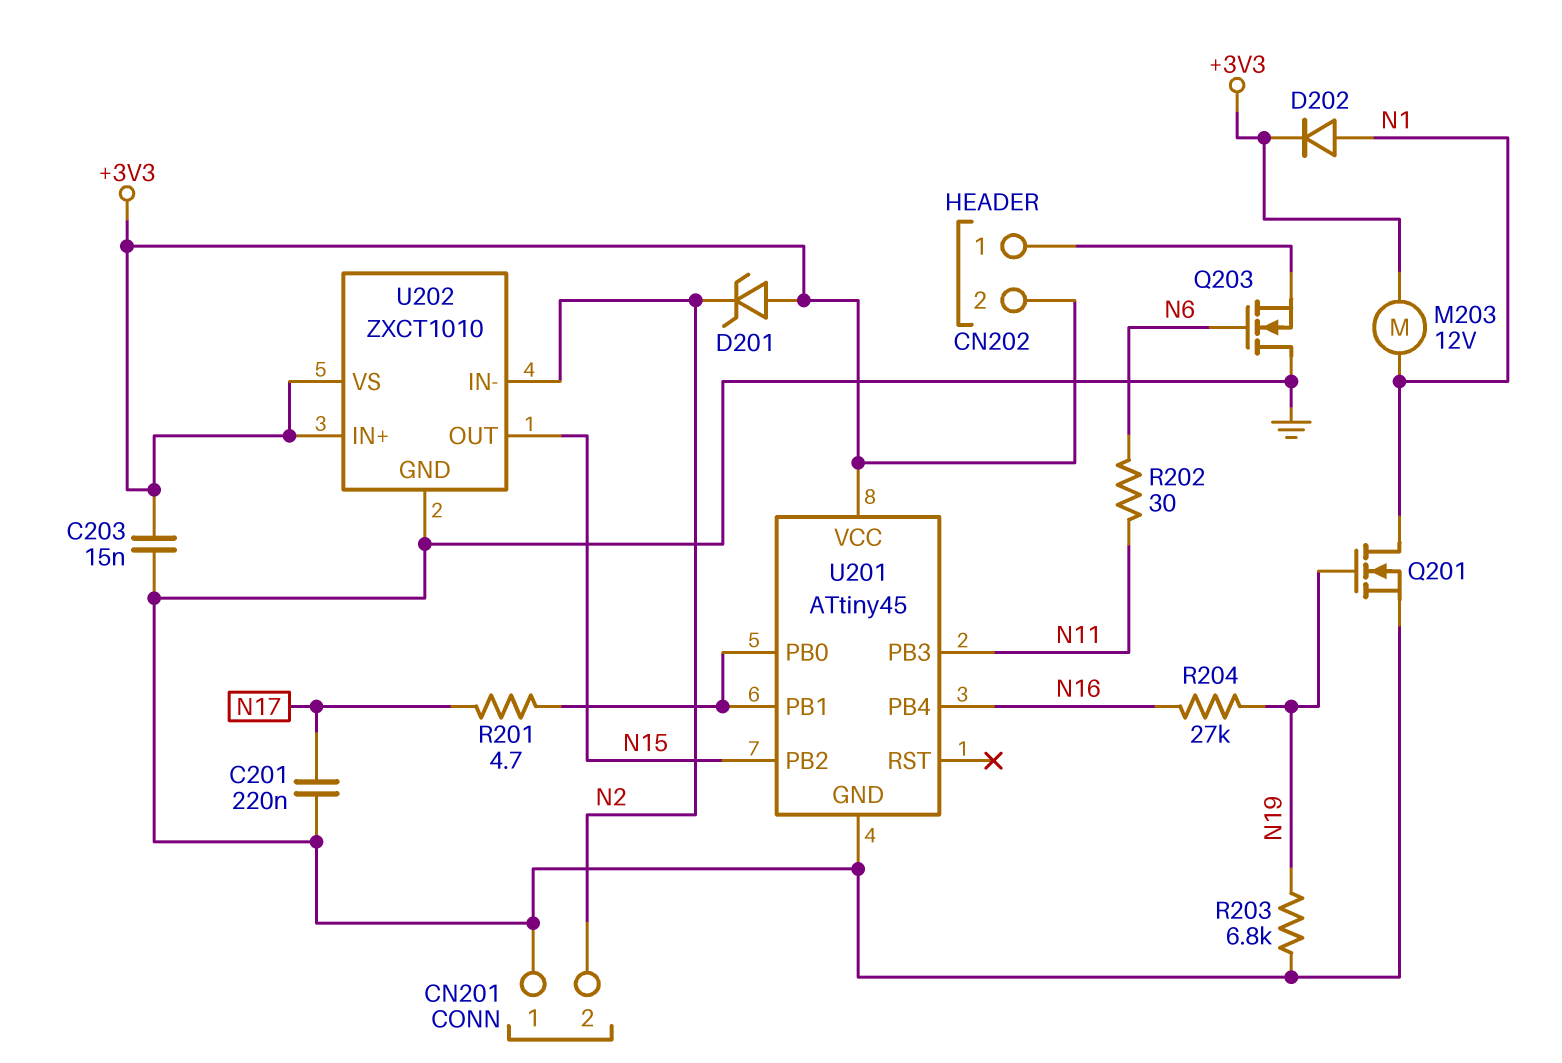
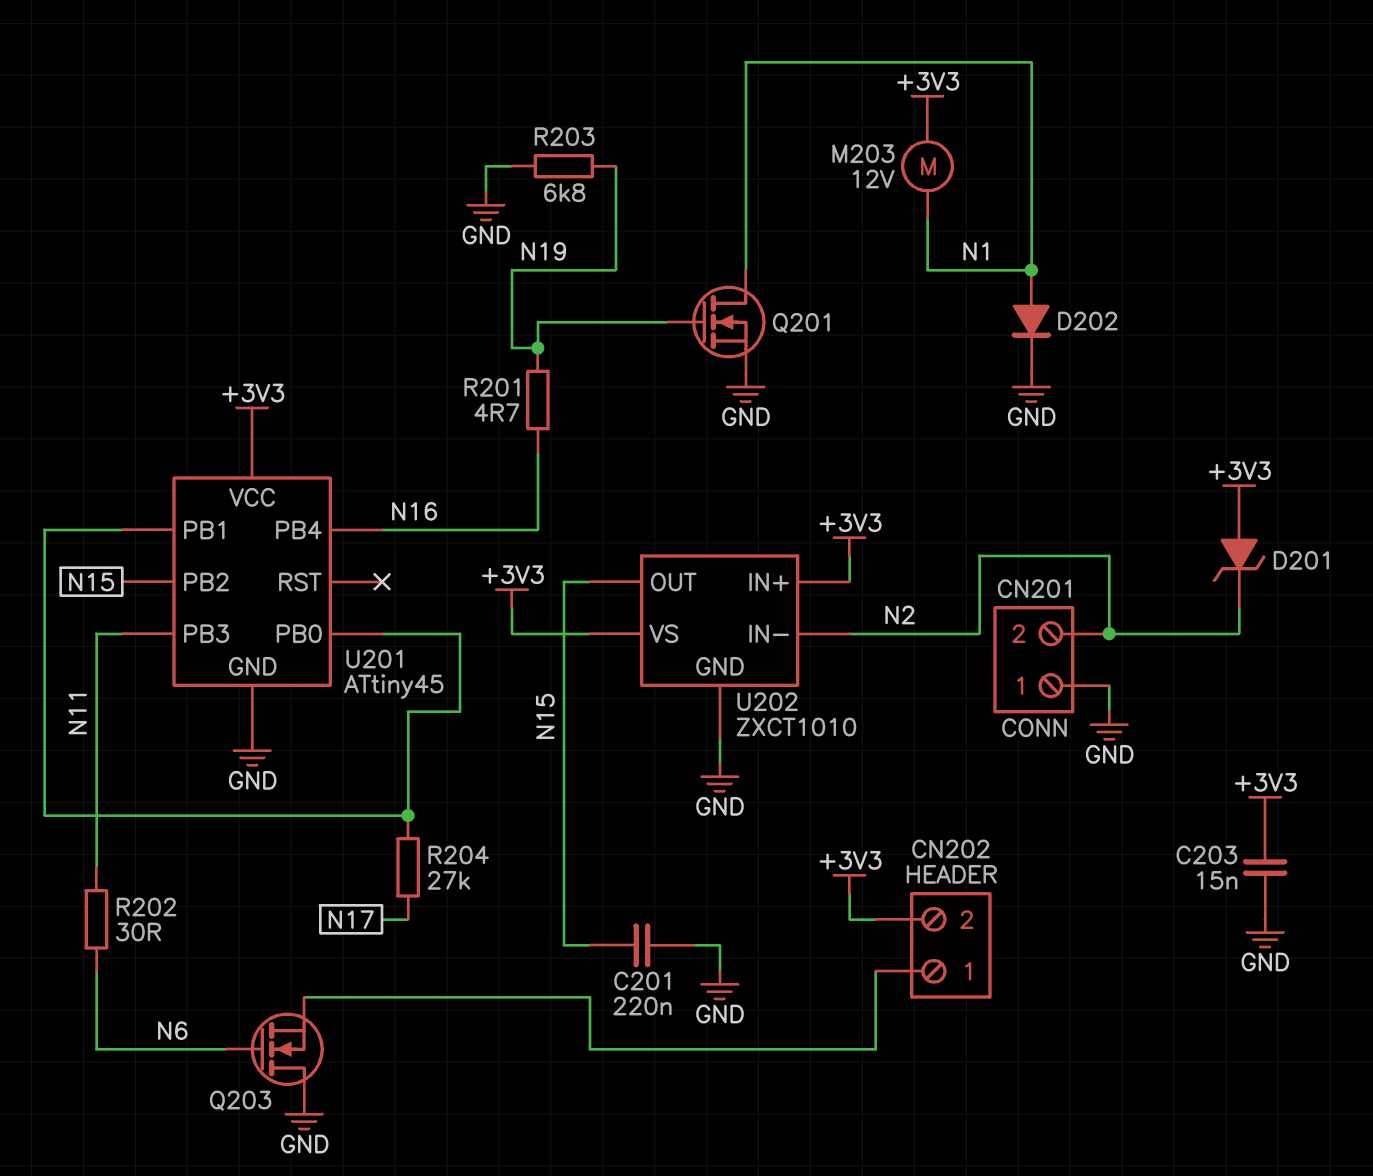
C201: 220nF (GND, N17) -> 220nF (GND, N15)
D202: diode (A N1, K +3V3) -> diode (A N1, K GND)
R201: 4.7 (N17, U201/PB0) -> 4.7 (N16, N19)
R204: 27k (N16, N19) -> 27k (N17, U201/PB0)

